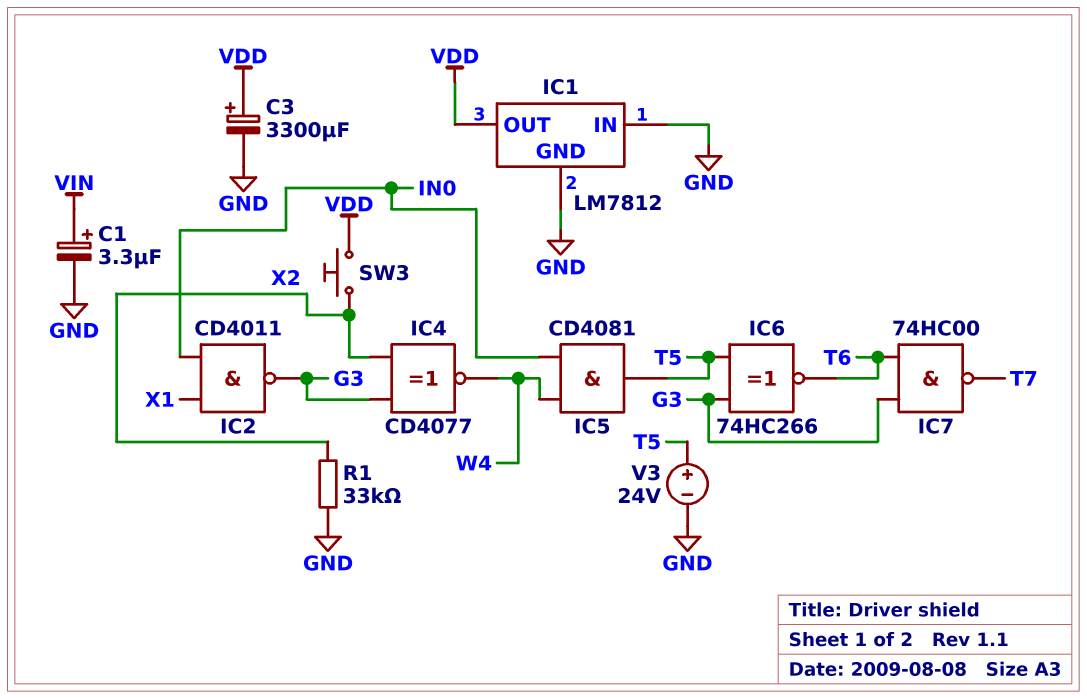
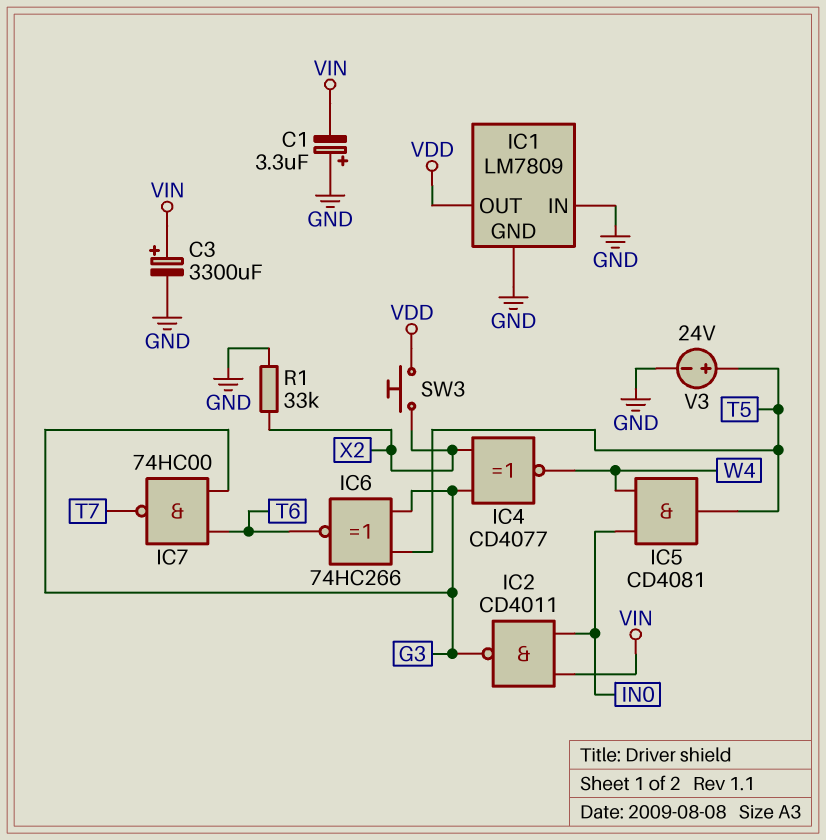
C1: 3.3uF (plus VIN, minus GND) -> 3.3uF (plus GND, minus VIN)
C3: 3300uF (plus VDD, minus GND) -> 3300uF (plus VIN, minus GND)
IC1: LM7812 -> LM7809
IC2: NAND CD4011 (in IN0, in X1, out G3) -> NAND CD4011 (in IN0, in VIN, out G3)

